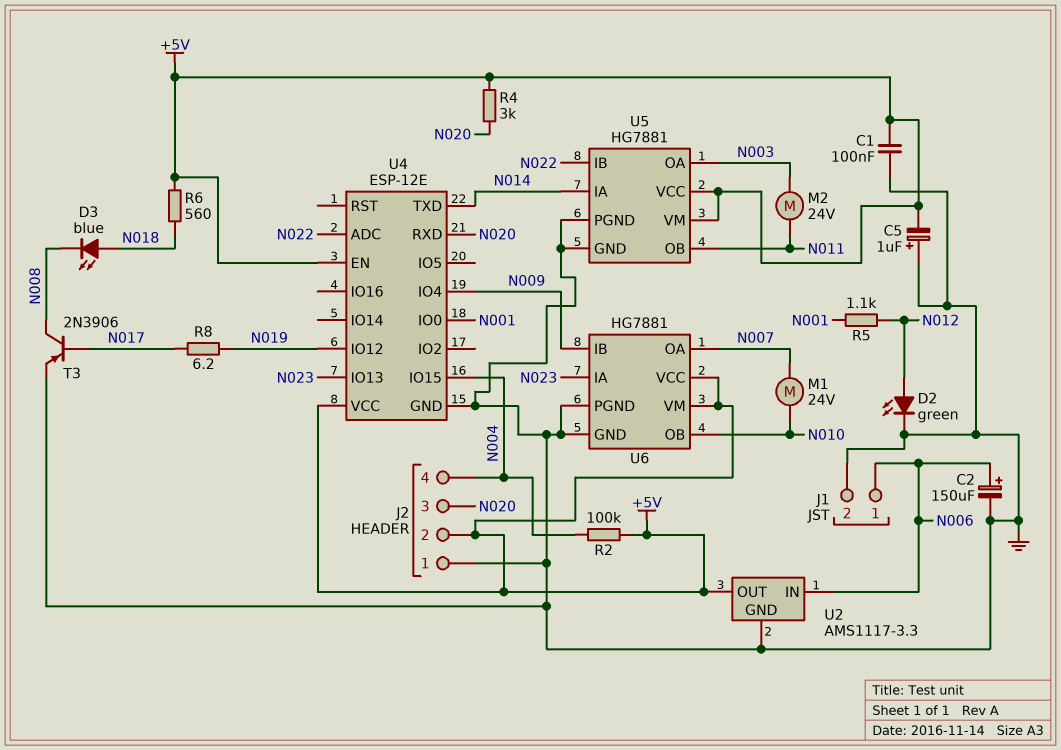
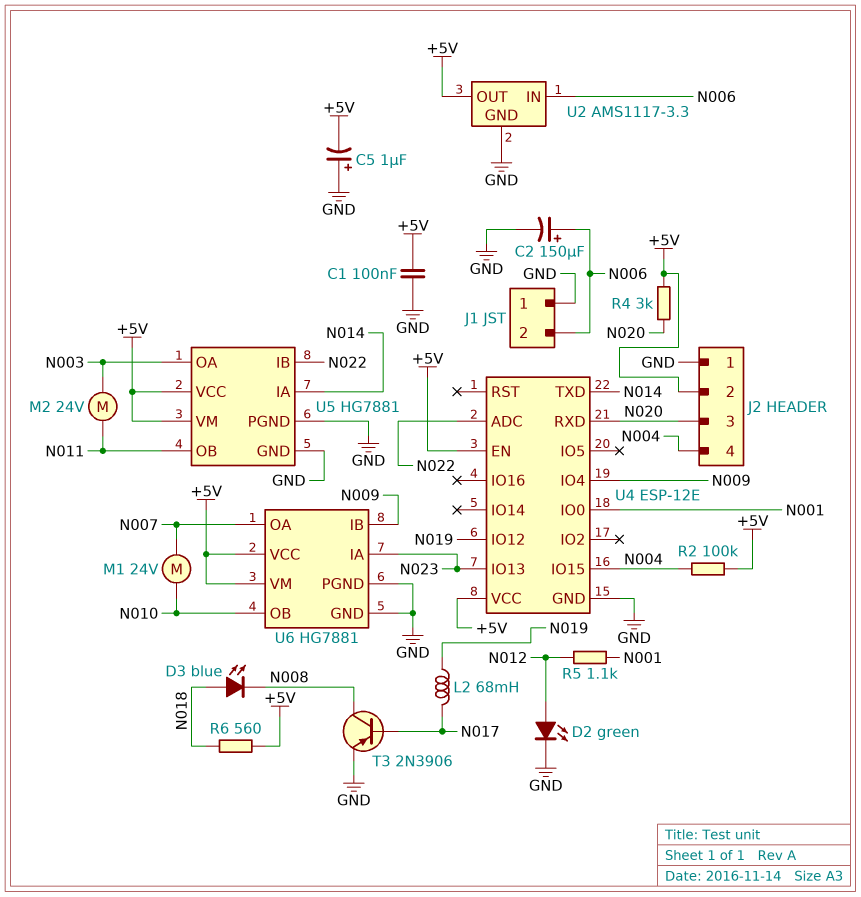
J1 pin 1: N006 -> GND
J1 pin 2: GND -> N006
L2: none -> 68mH (N017, N019)
R8: 6.2 (N017, N019) -> none

